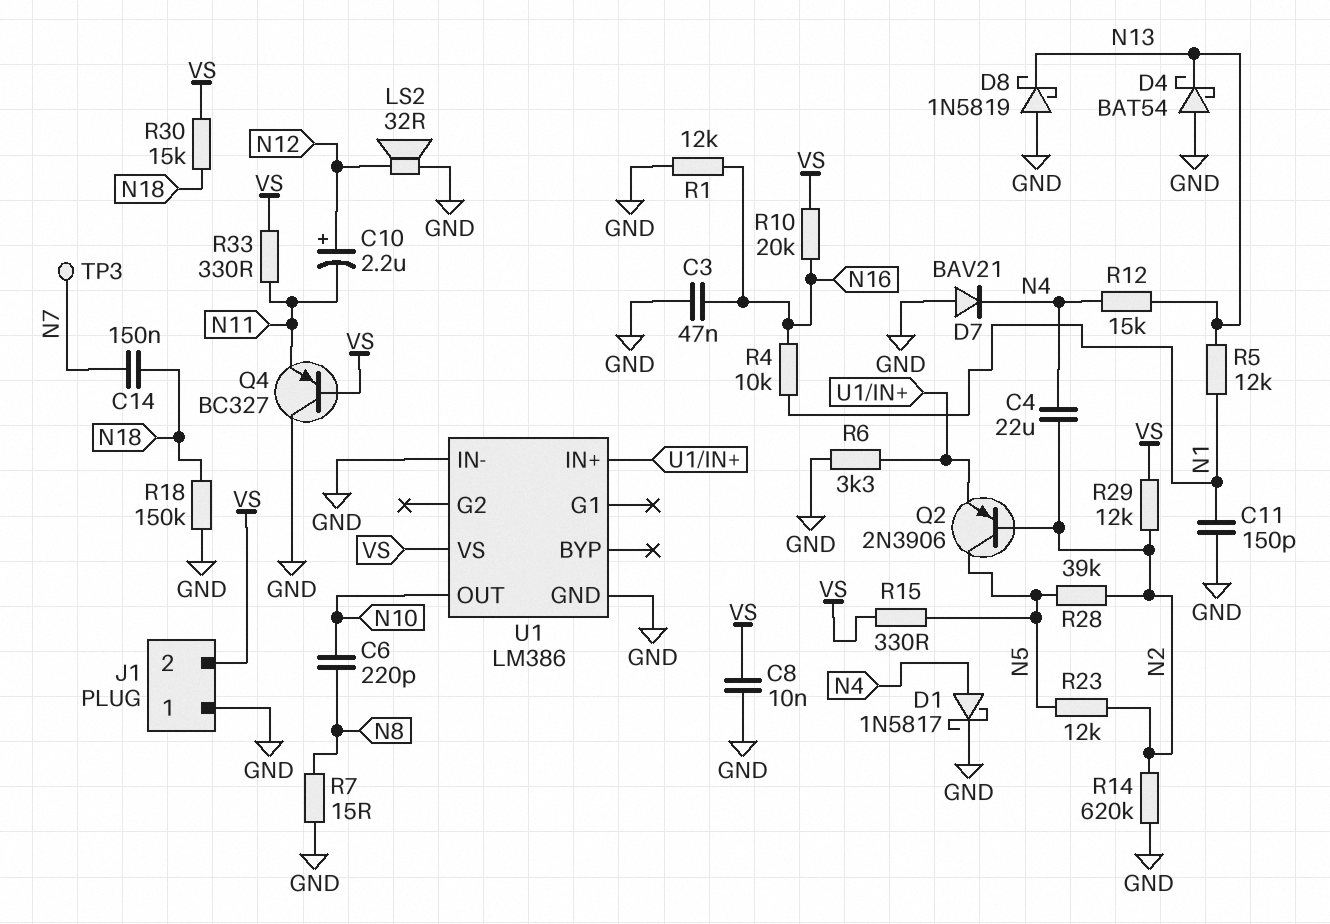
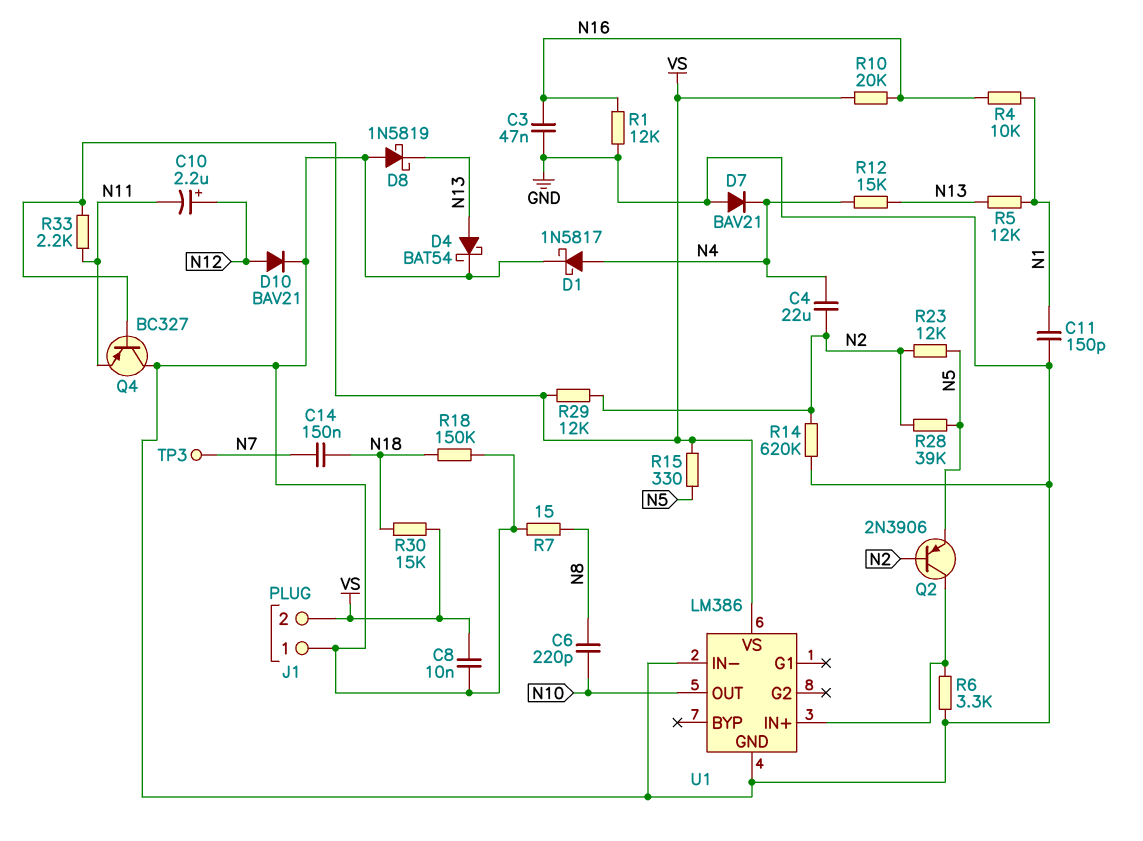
D4: schottky BAT54 (A GND, K N13) -> schottky BAT54 (A N13, K GND)
D10: none -> diode BAV21 (A N12, K GND)
LS2: speaker 32R (GND, N12) -> none
Q2: PNP 2N3906 (B N2, C N5, E U1/IN+) -> PNP 2N3906 (B N2, C U1/IN+, E N5)
R33: 330 (N11, VS) -> 2.2k (N11, VS)

